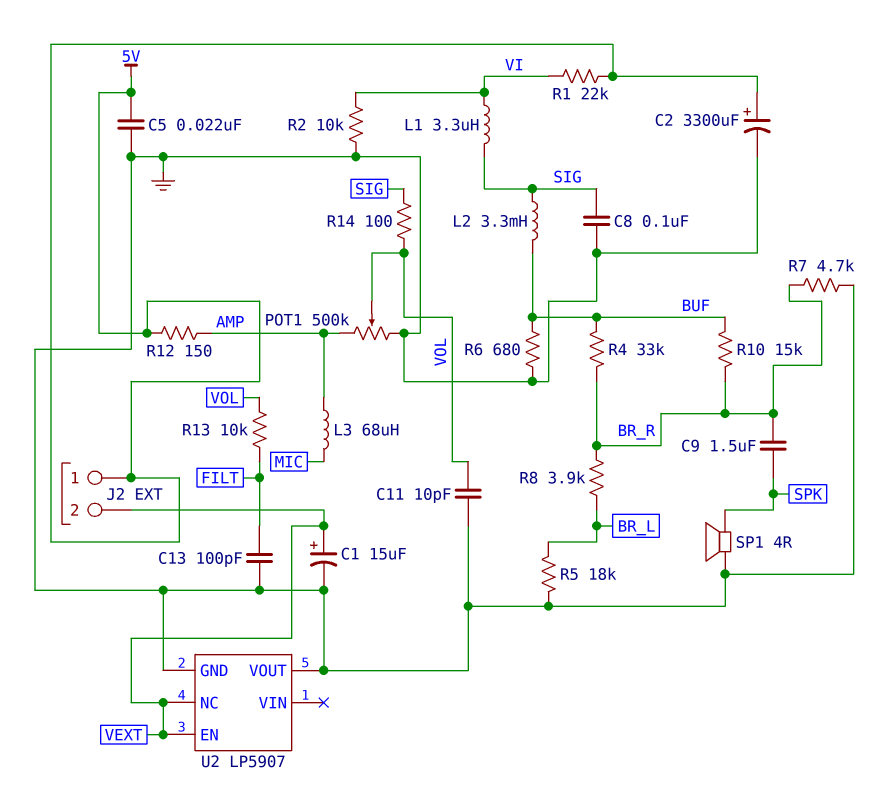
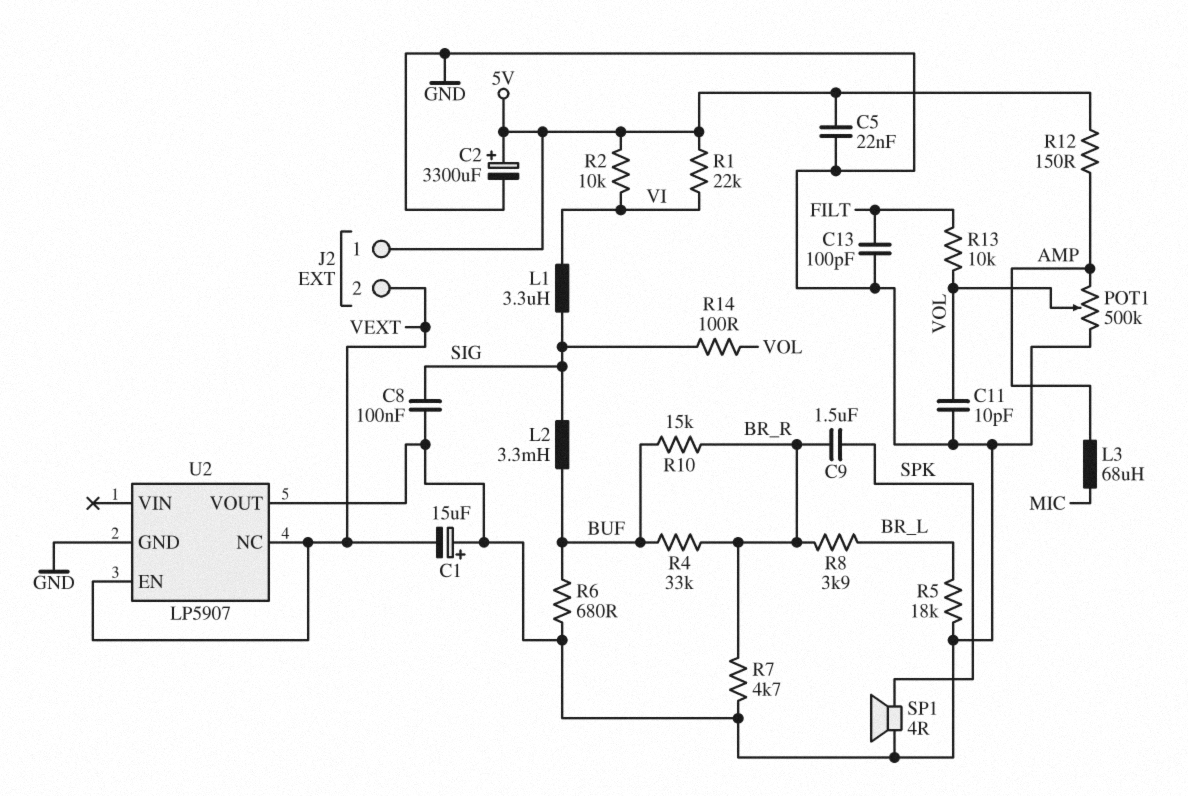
C1: 15uF (plus VEXT, minus GND) -> 15uF (plus GND, minus VEXT)
R2: 10k (GND, VI) -> 10k (5V, VI)

